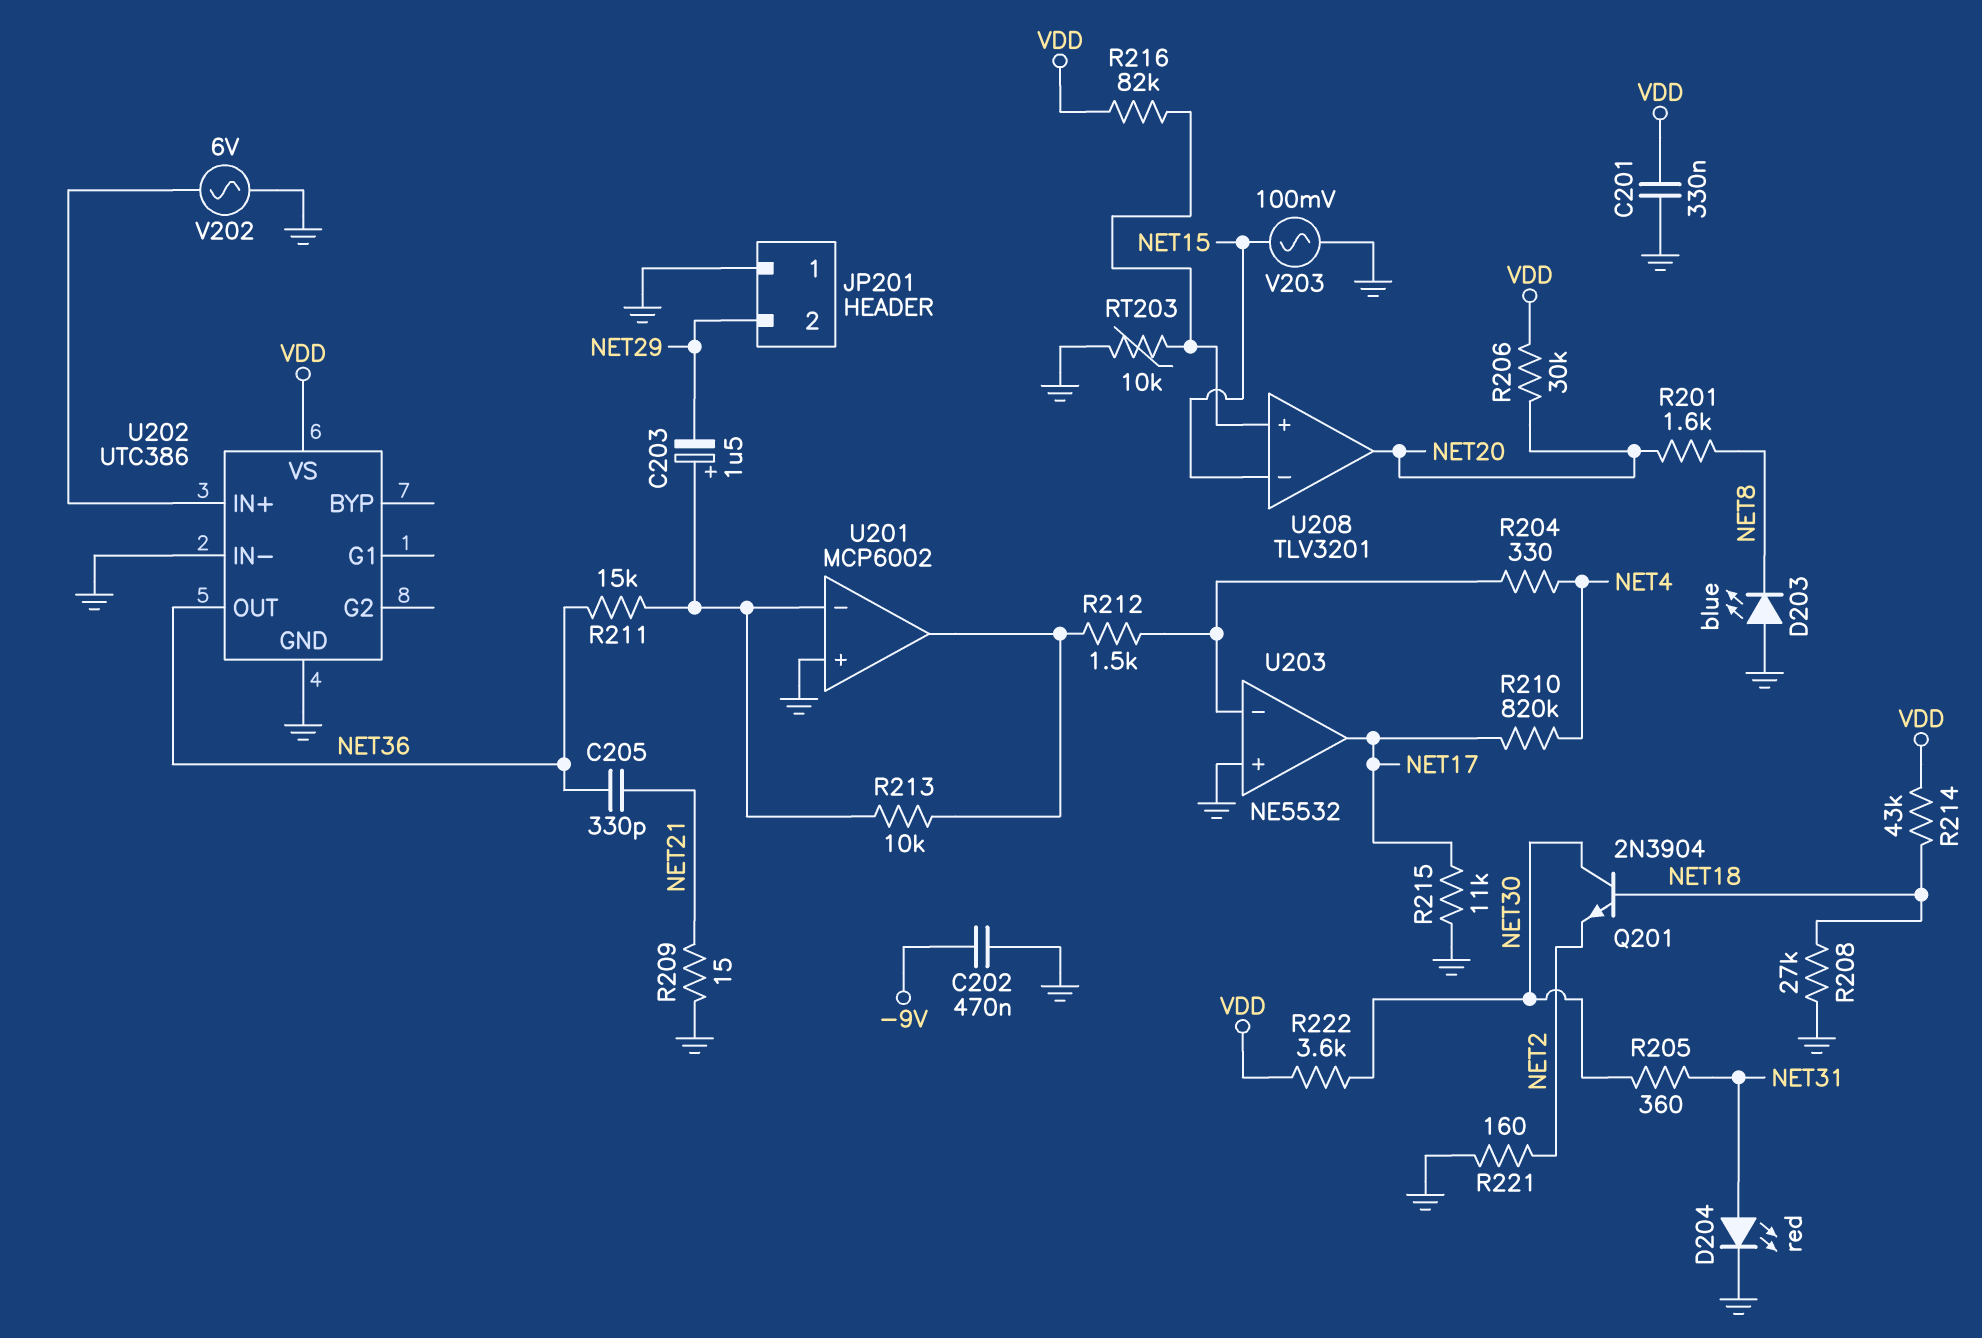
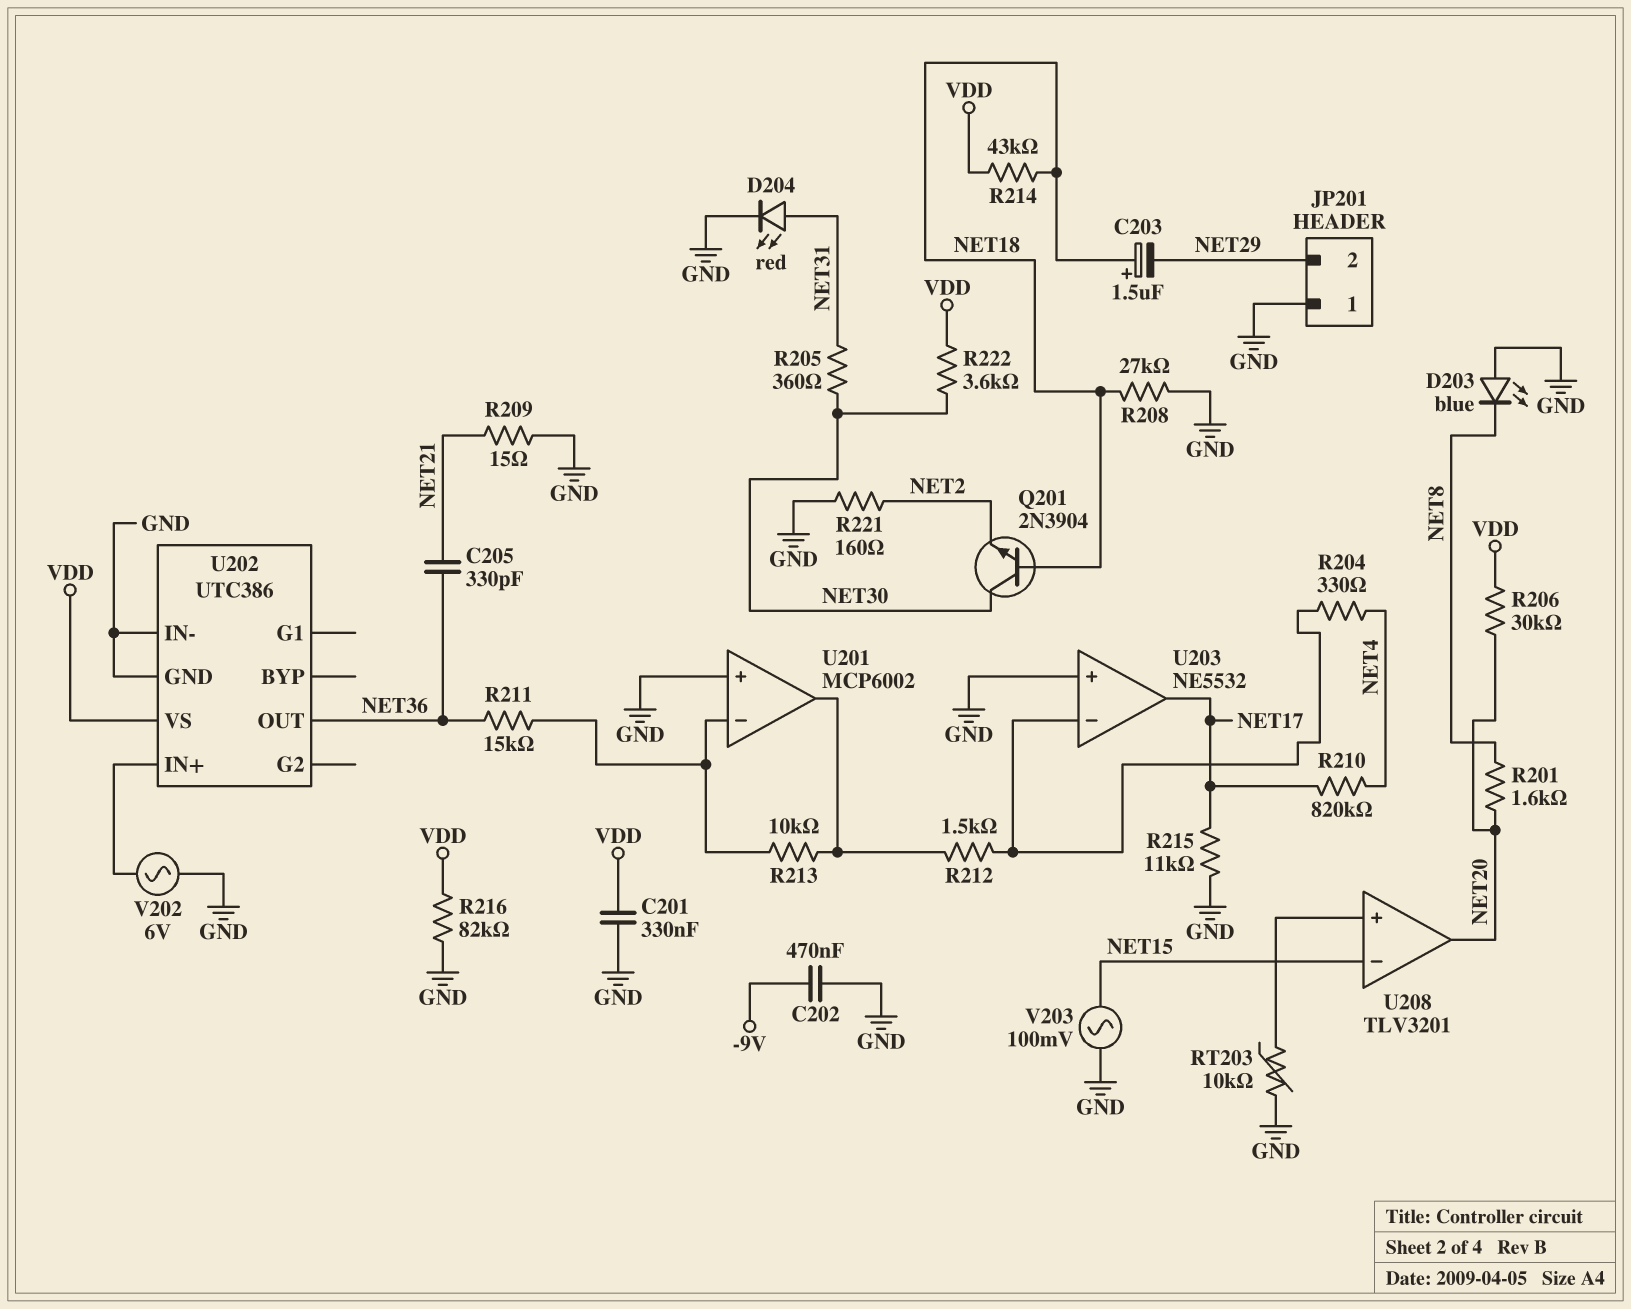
C203: 1.5uF (plus U201/in-, minus NET29) -> 1.5uF (plus NET18, minus NET29)
R216: 82k (U208/in+, VDD) -> 82k (GND, VDD)

